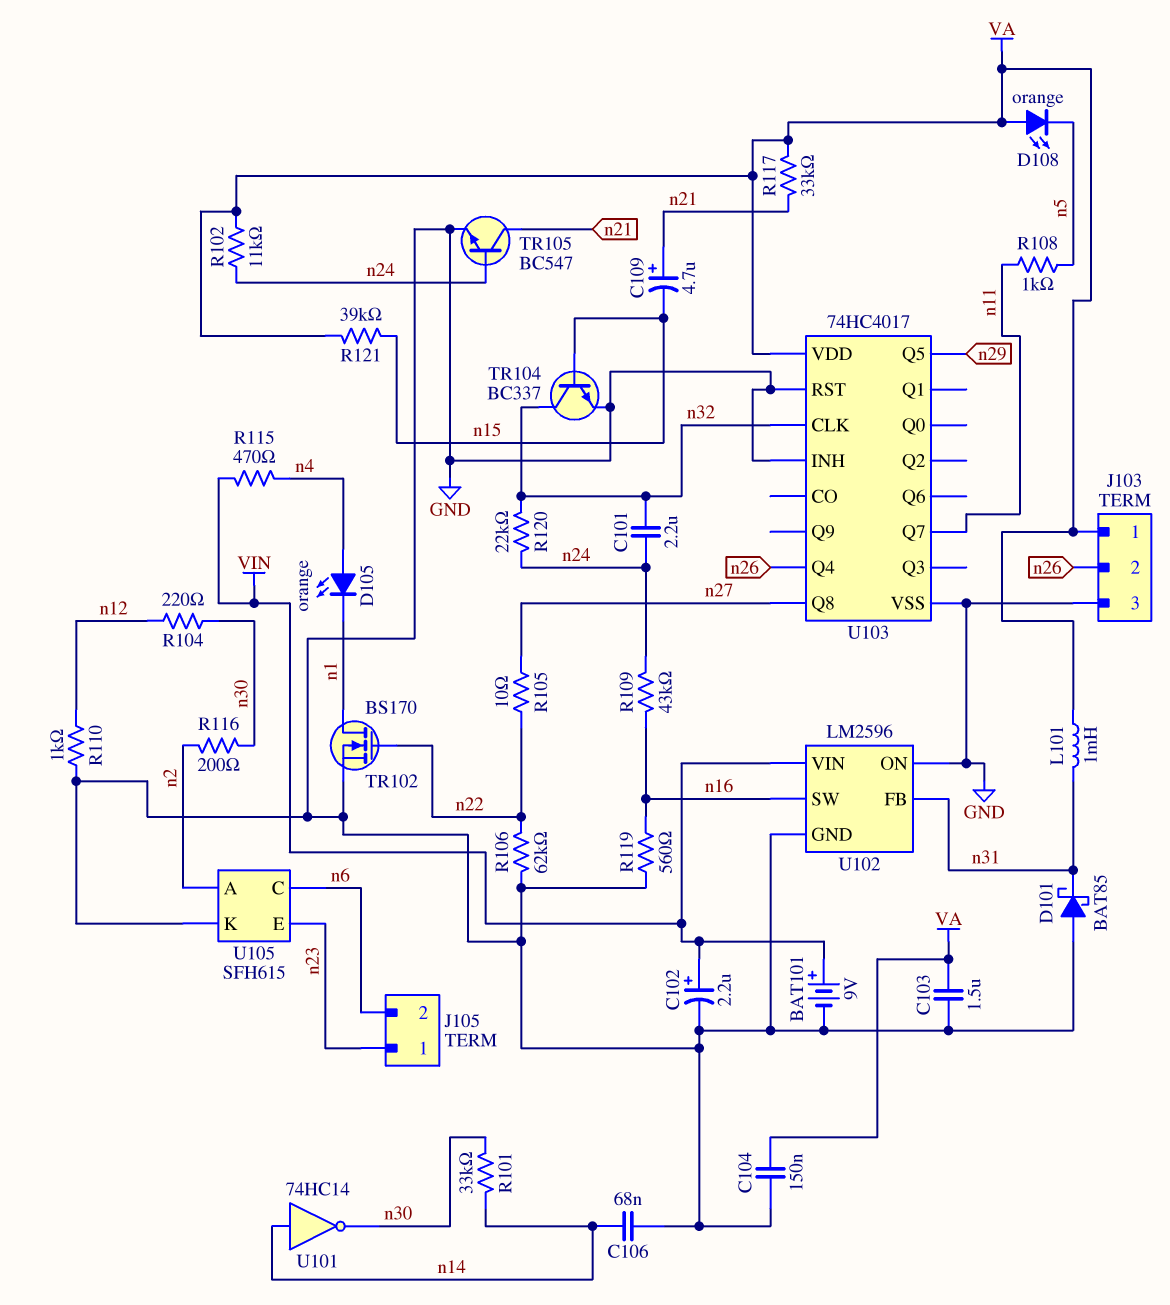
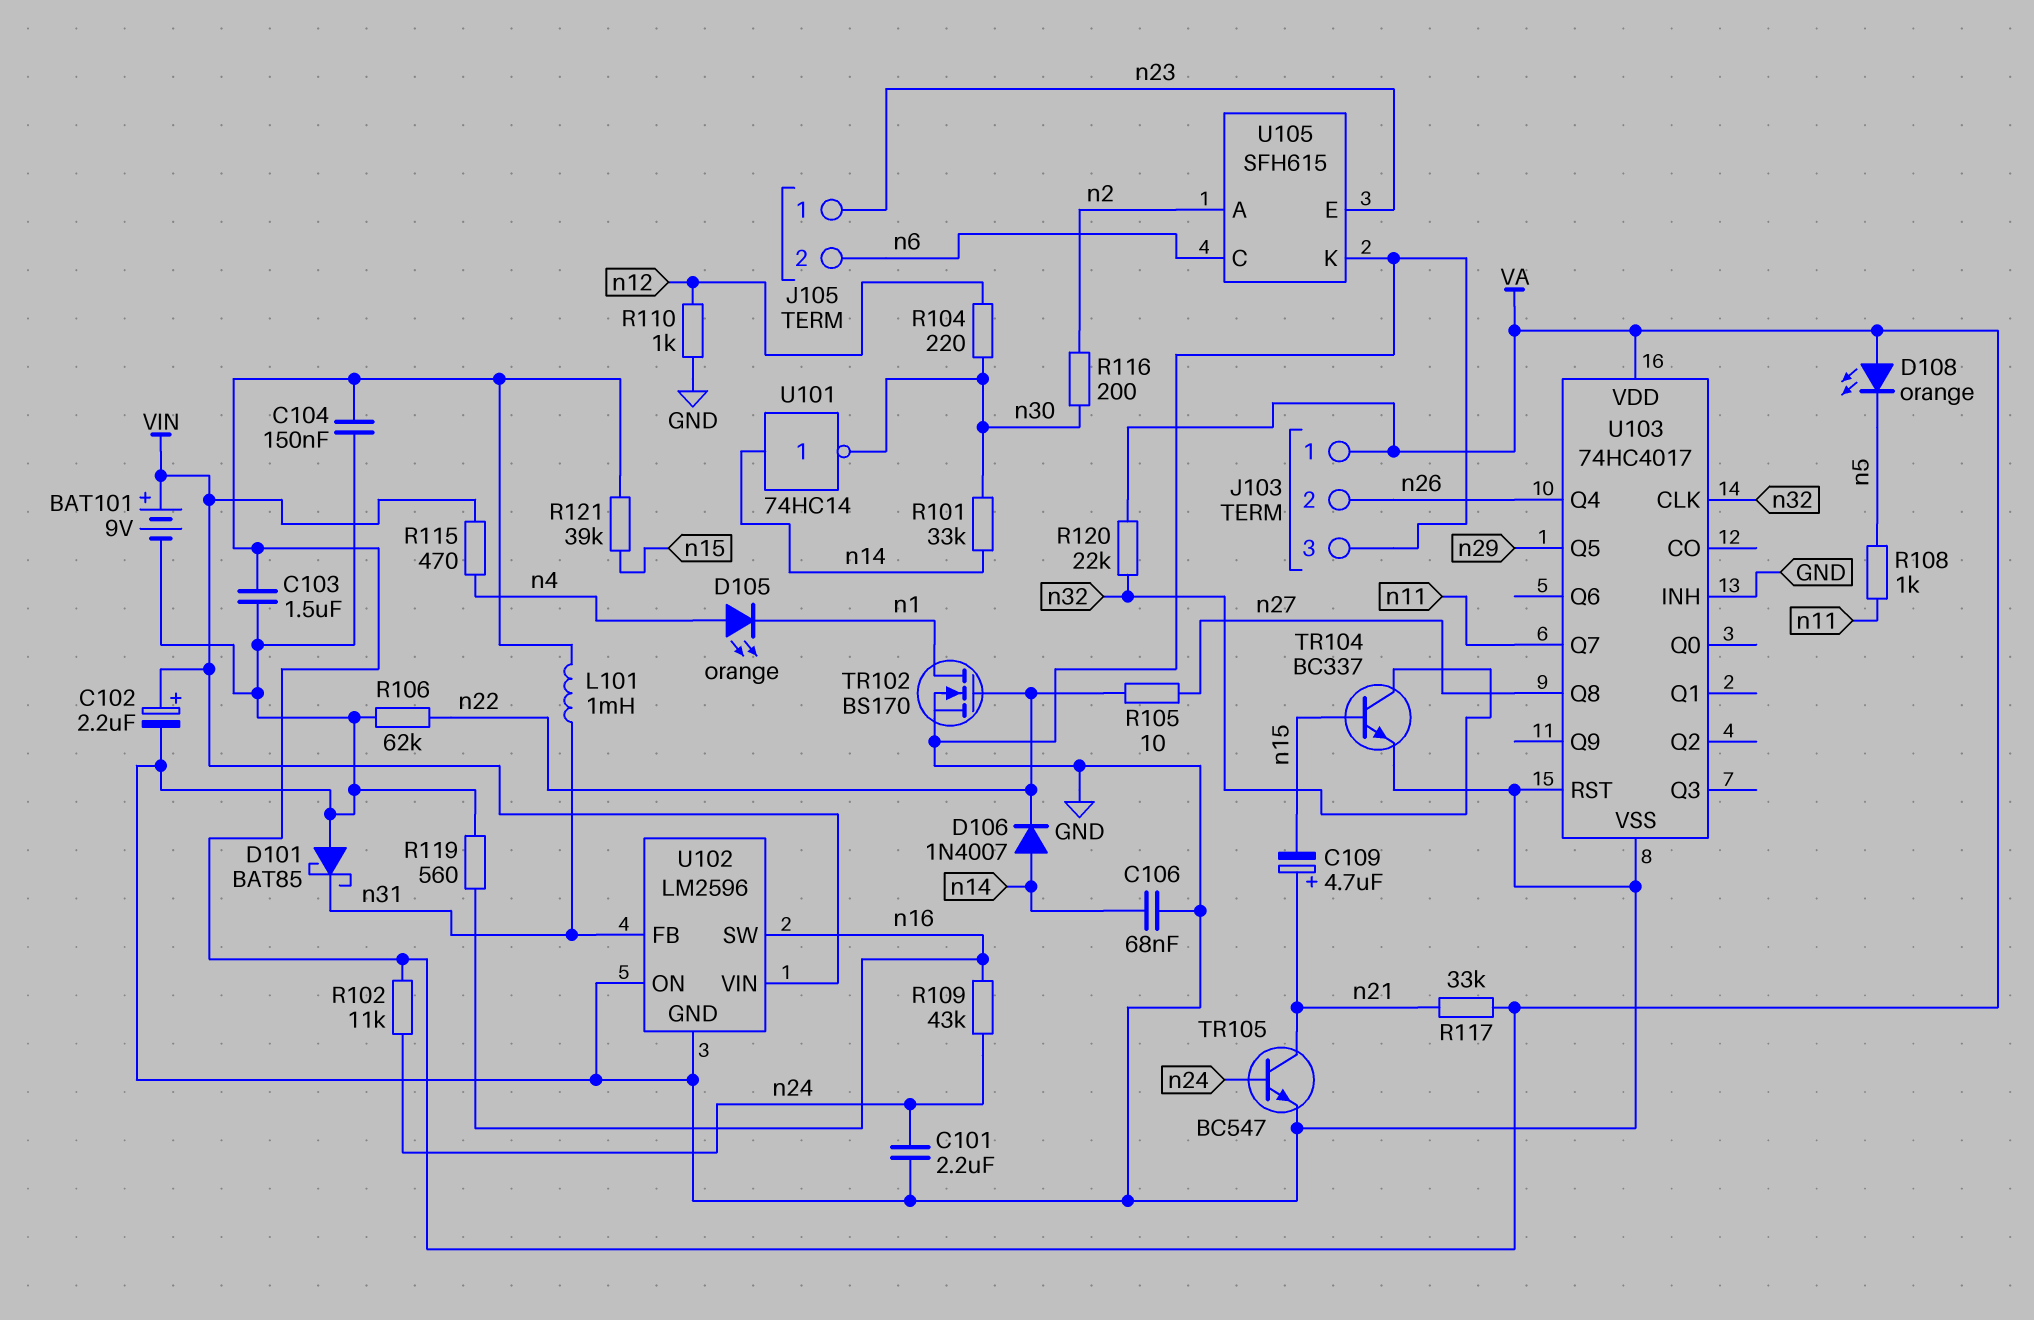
C101: 2.2uF (n24, n32) -> 2.2uF (GND, n24)
D106: none -> diode 1N4007 (A n14, K n22)
R120: 22k (n24, n32) -> 22k (VA, n32)

